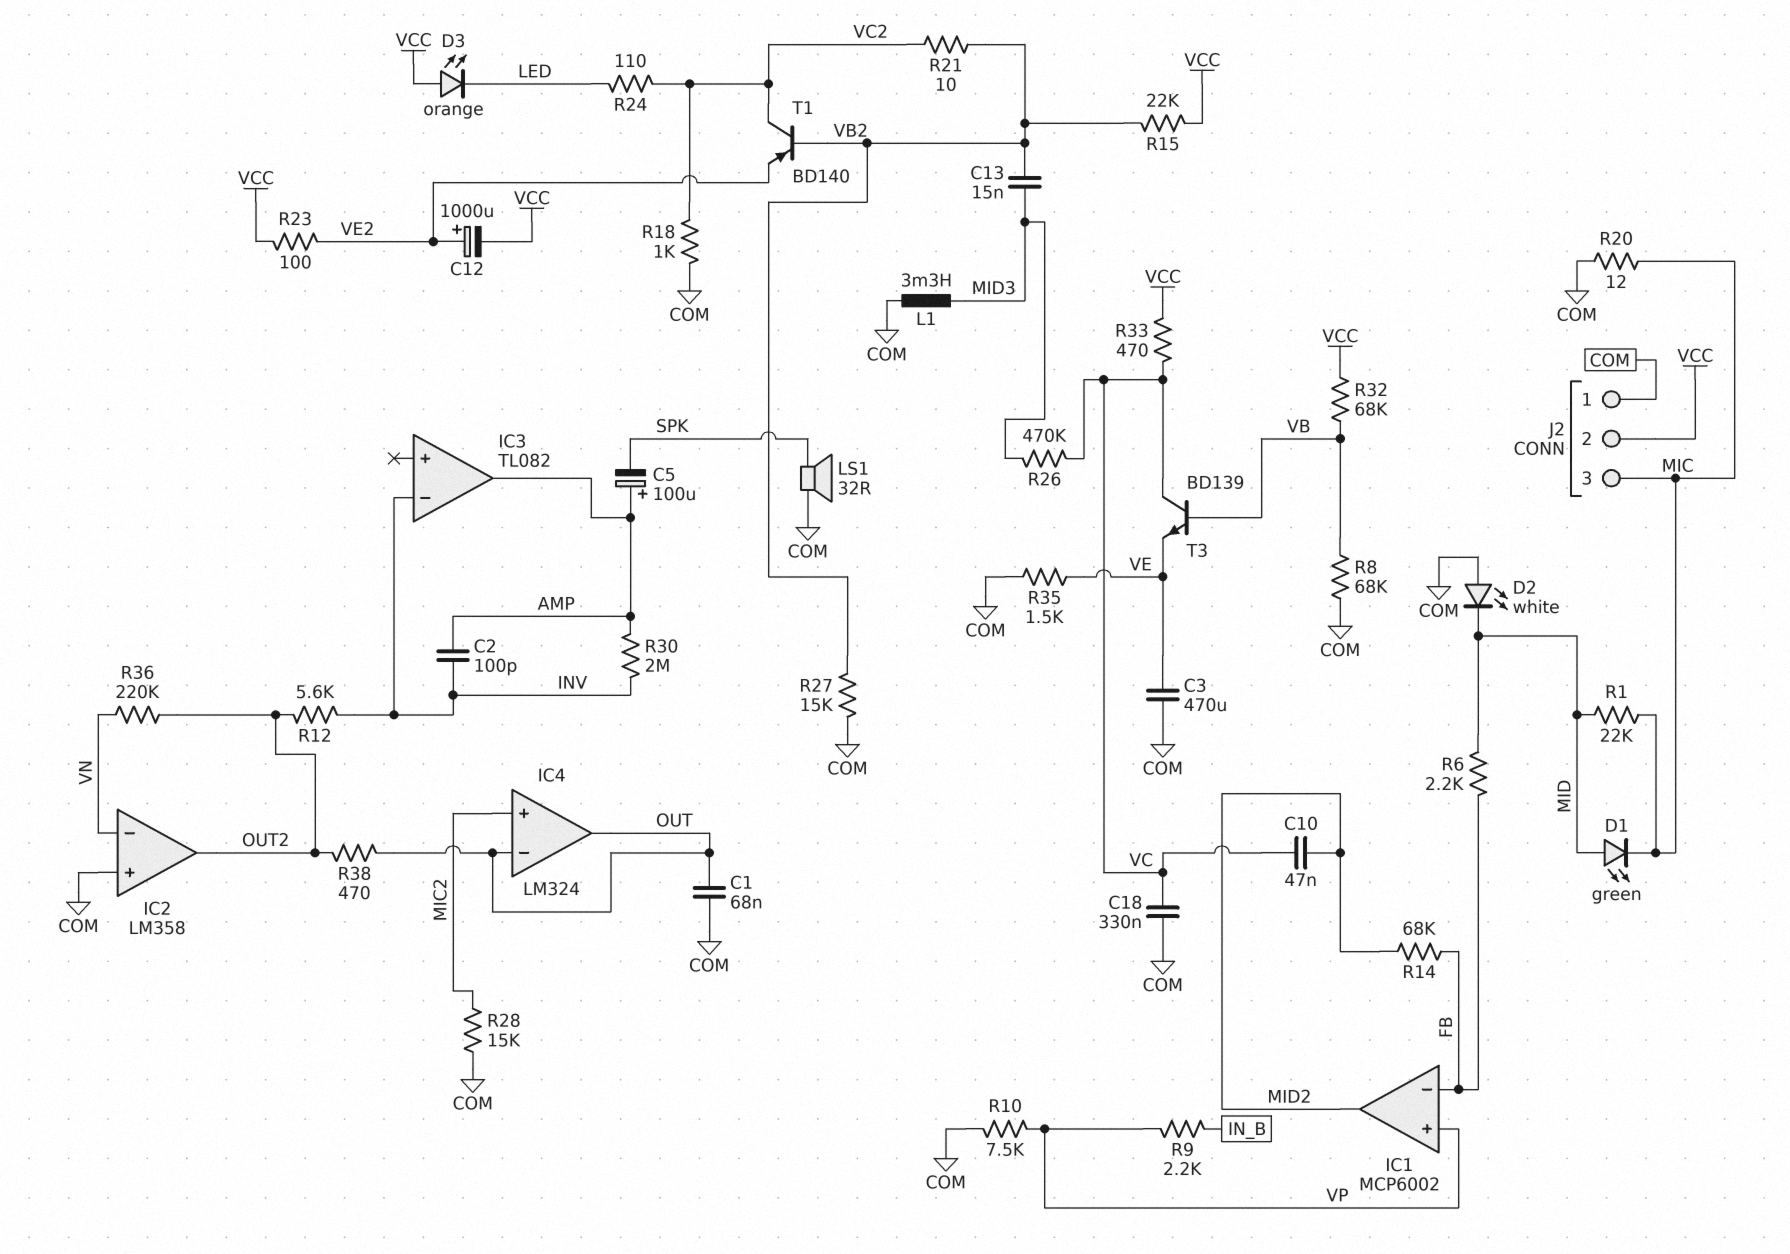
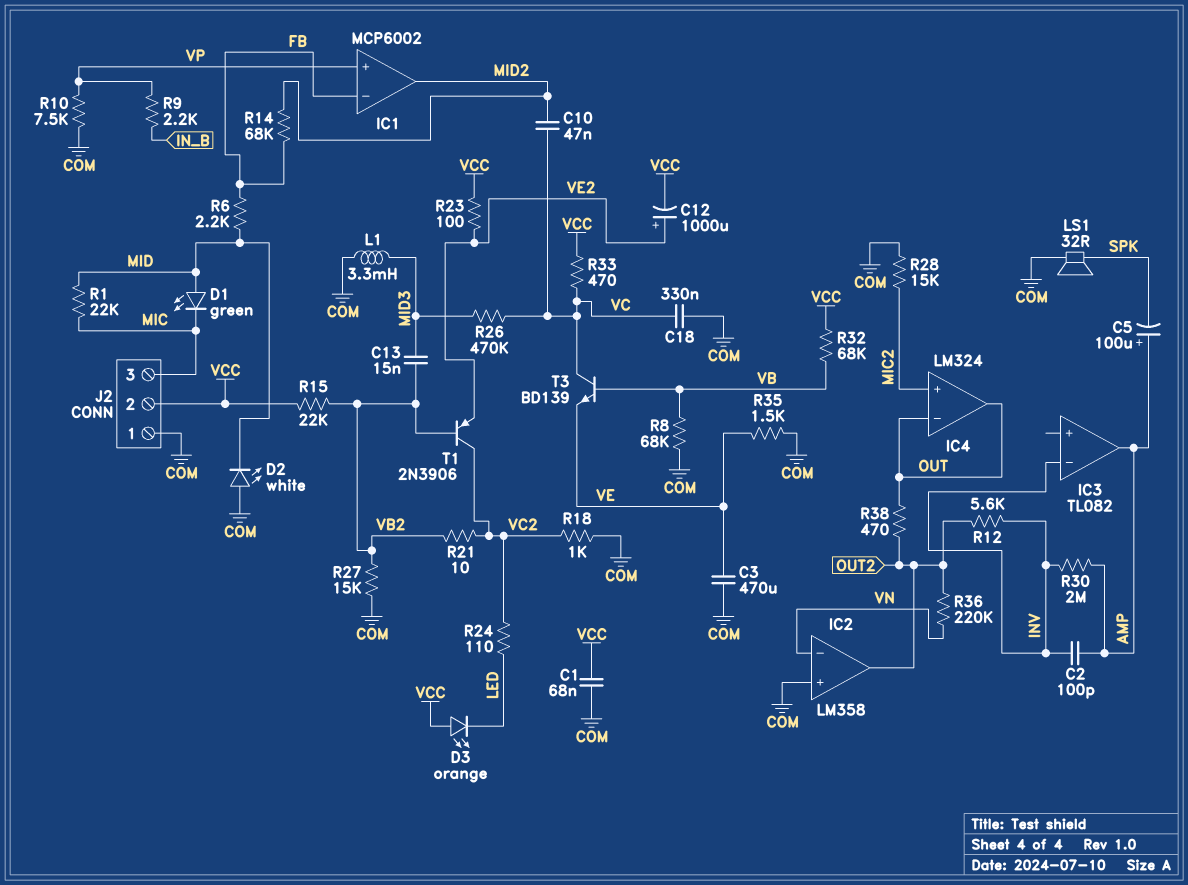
C1: 68nF (COM, OUT) -> 68nF (COM, VCC)
R20: 12 (COM, MIC) -> none
T1: PNP BD140 (B VB2, C VC2, E VE2) -> PNP 2N3906 (B VB2, C VC2, E VE2)

